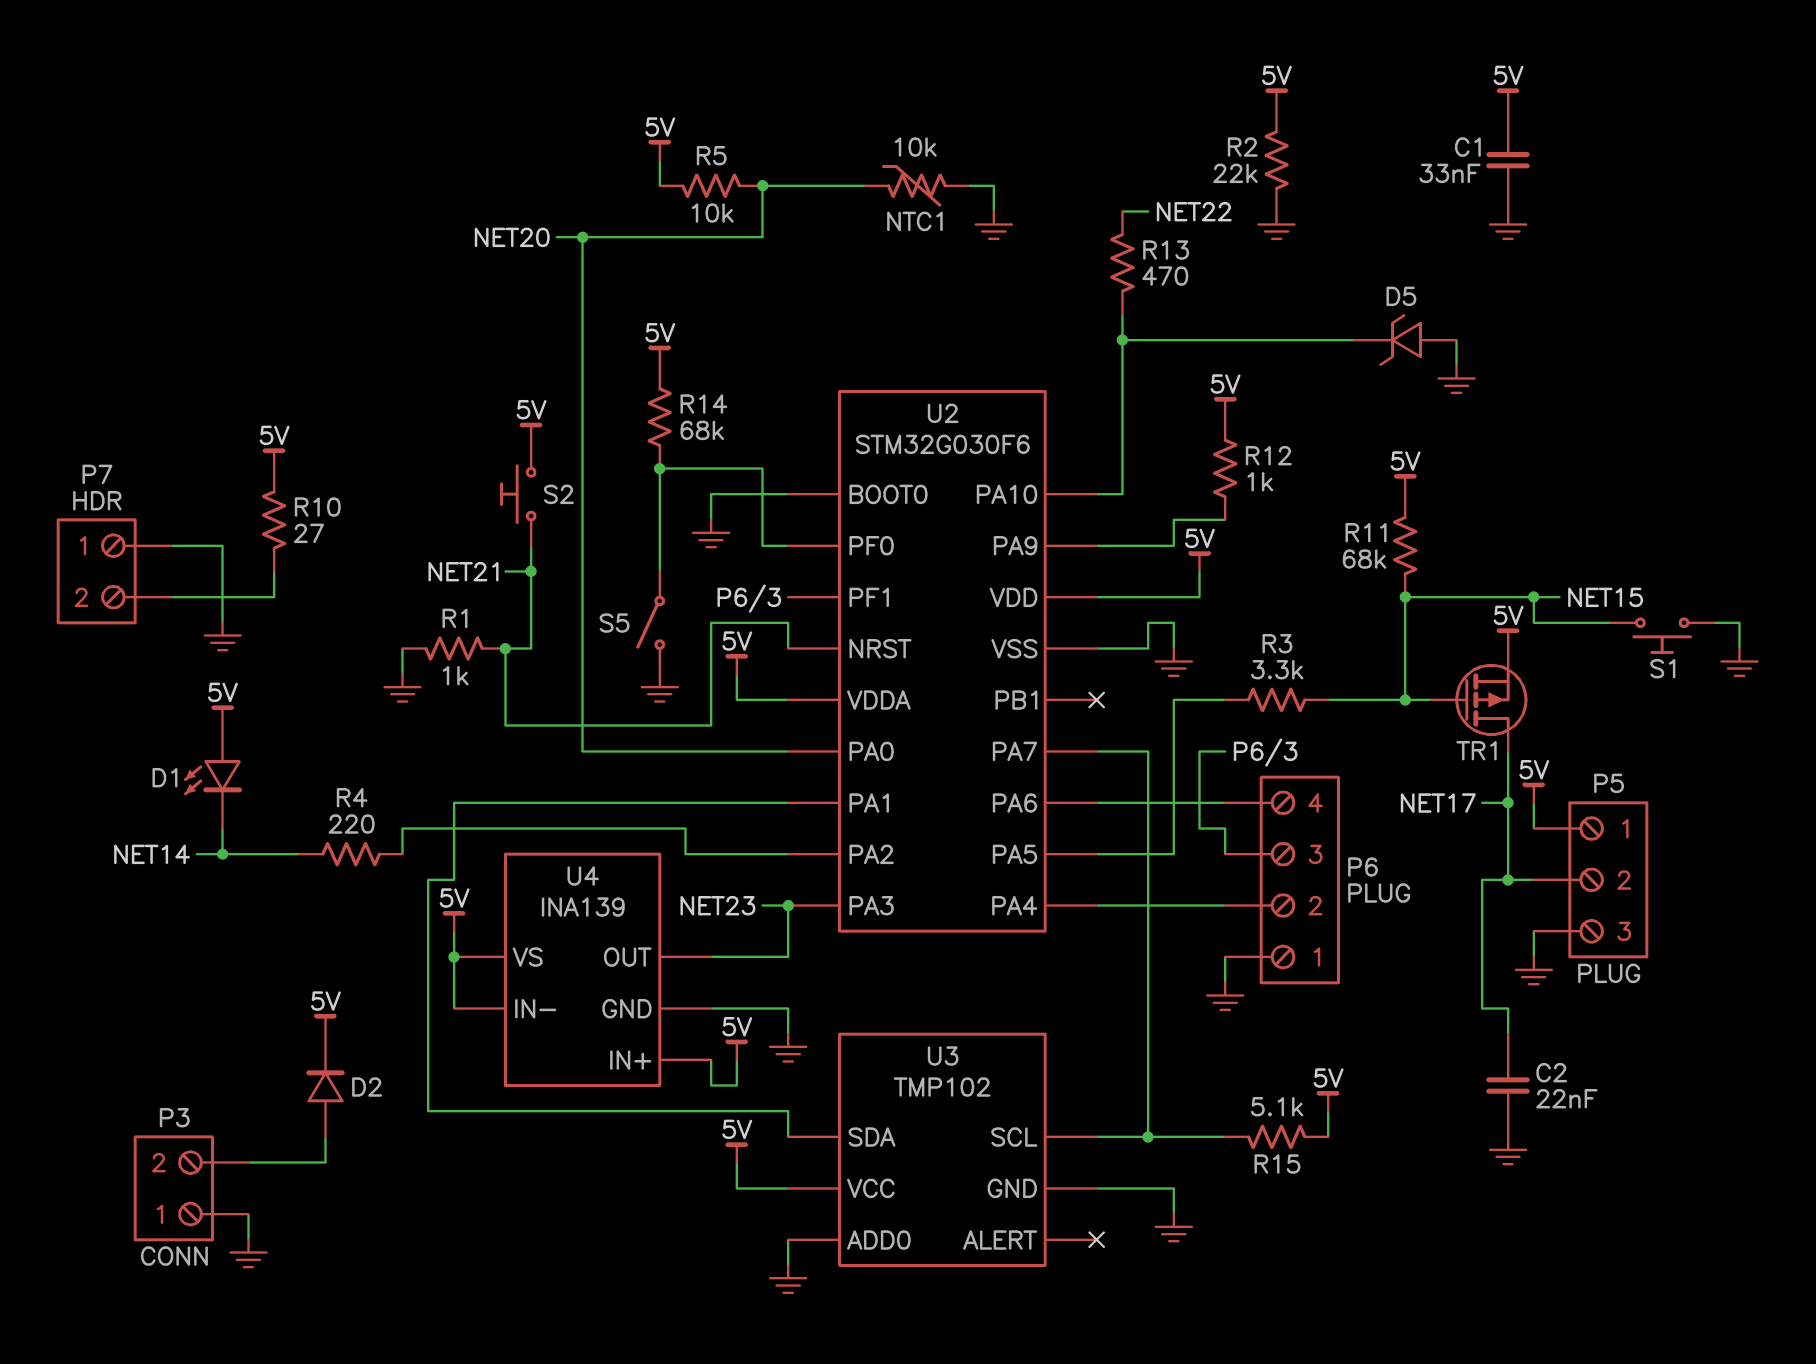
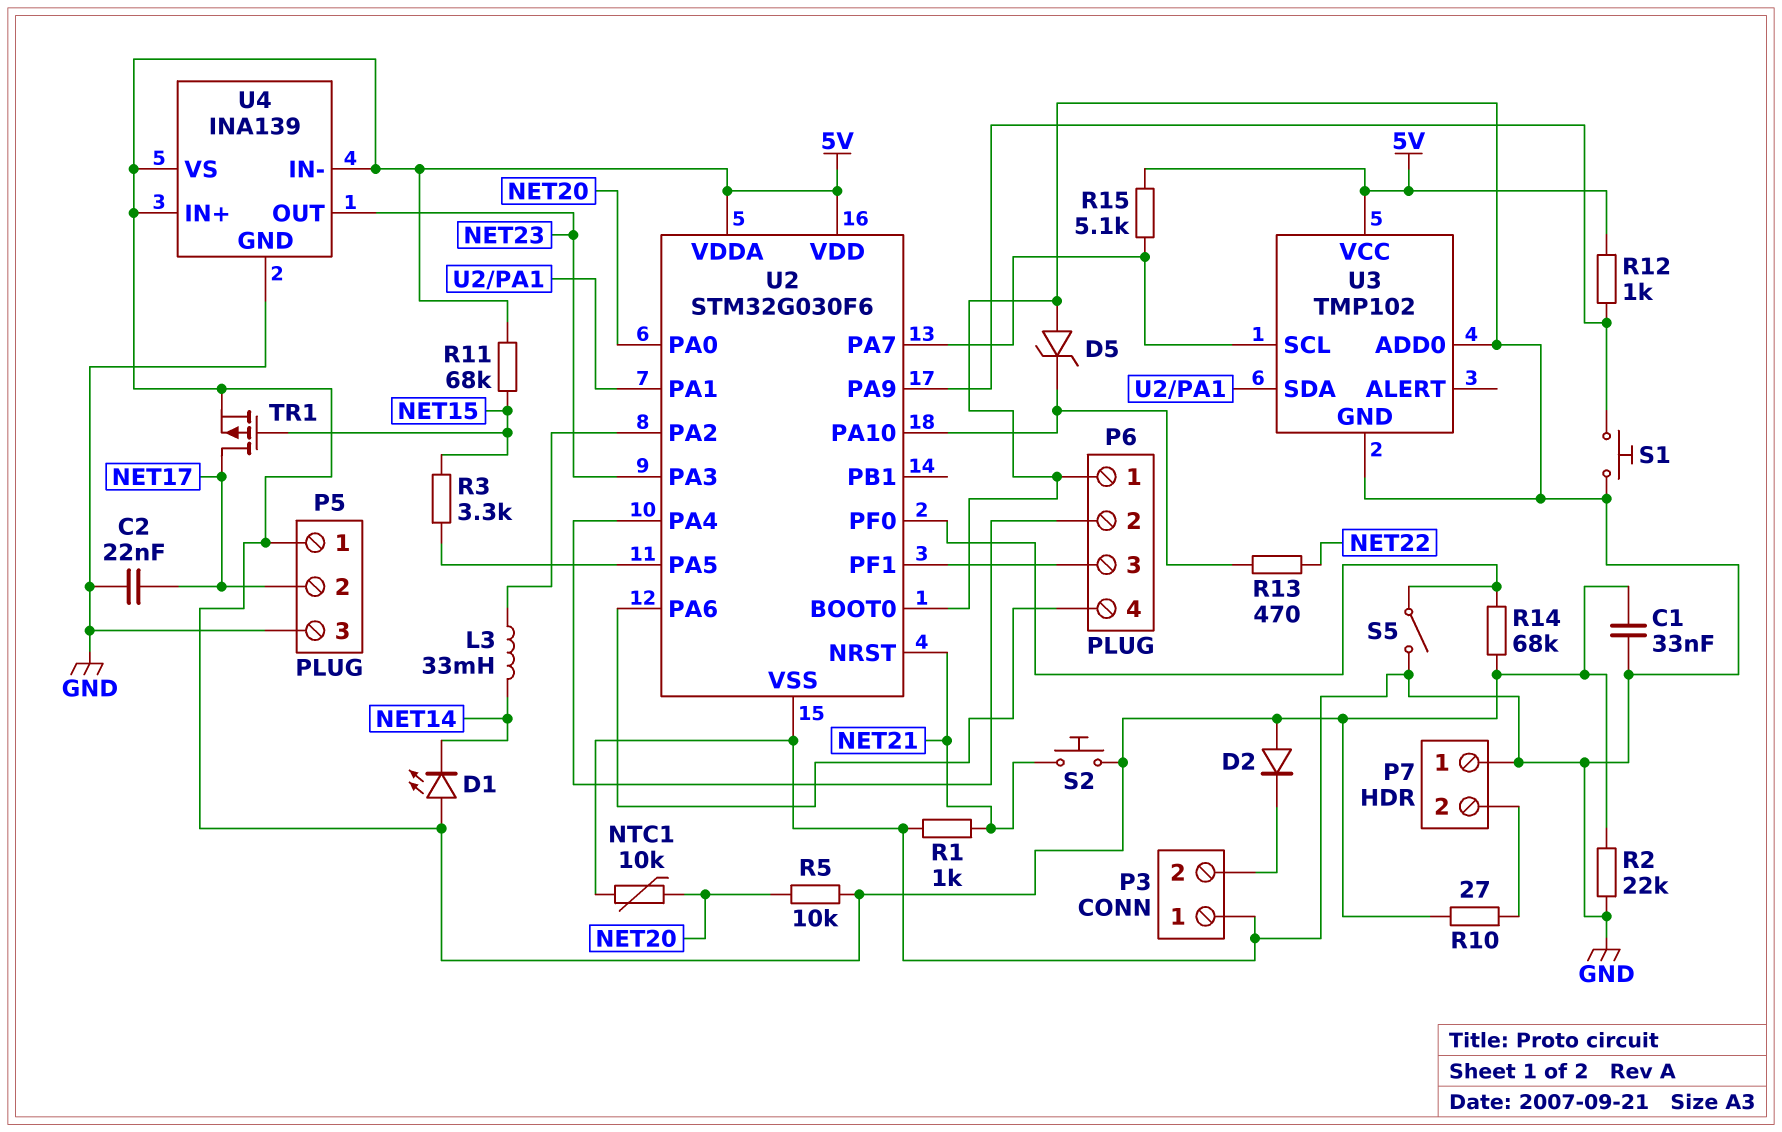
D2: diode (A P3/2, K 5V) -> diode (A 5V, K P3/2)
L3: none -> 33mH (NET14, U2/PA2)
R4: 220 (NET14, U2/PA2) -> none
S1: button (GND, NET15) -> button (GND, U2/PA9)

